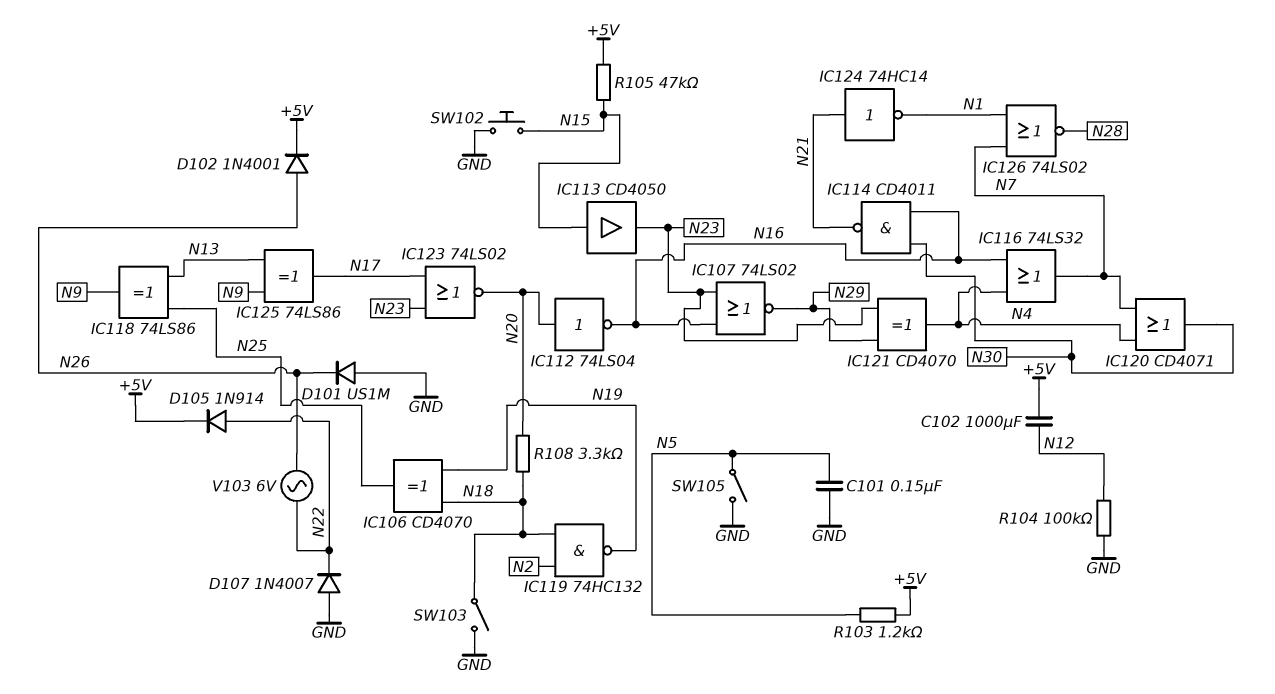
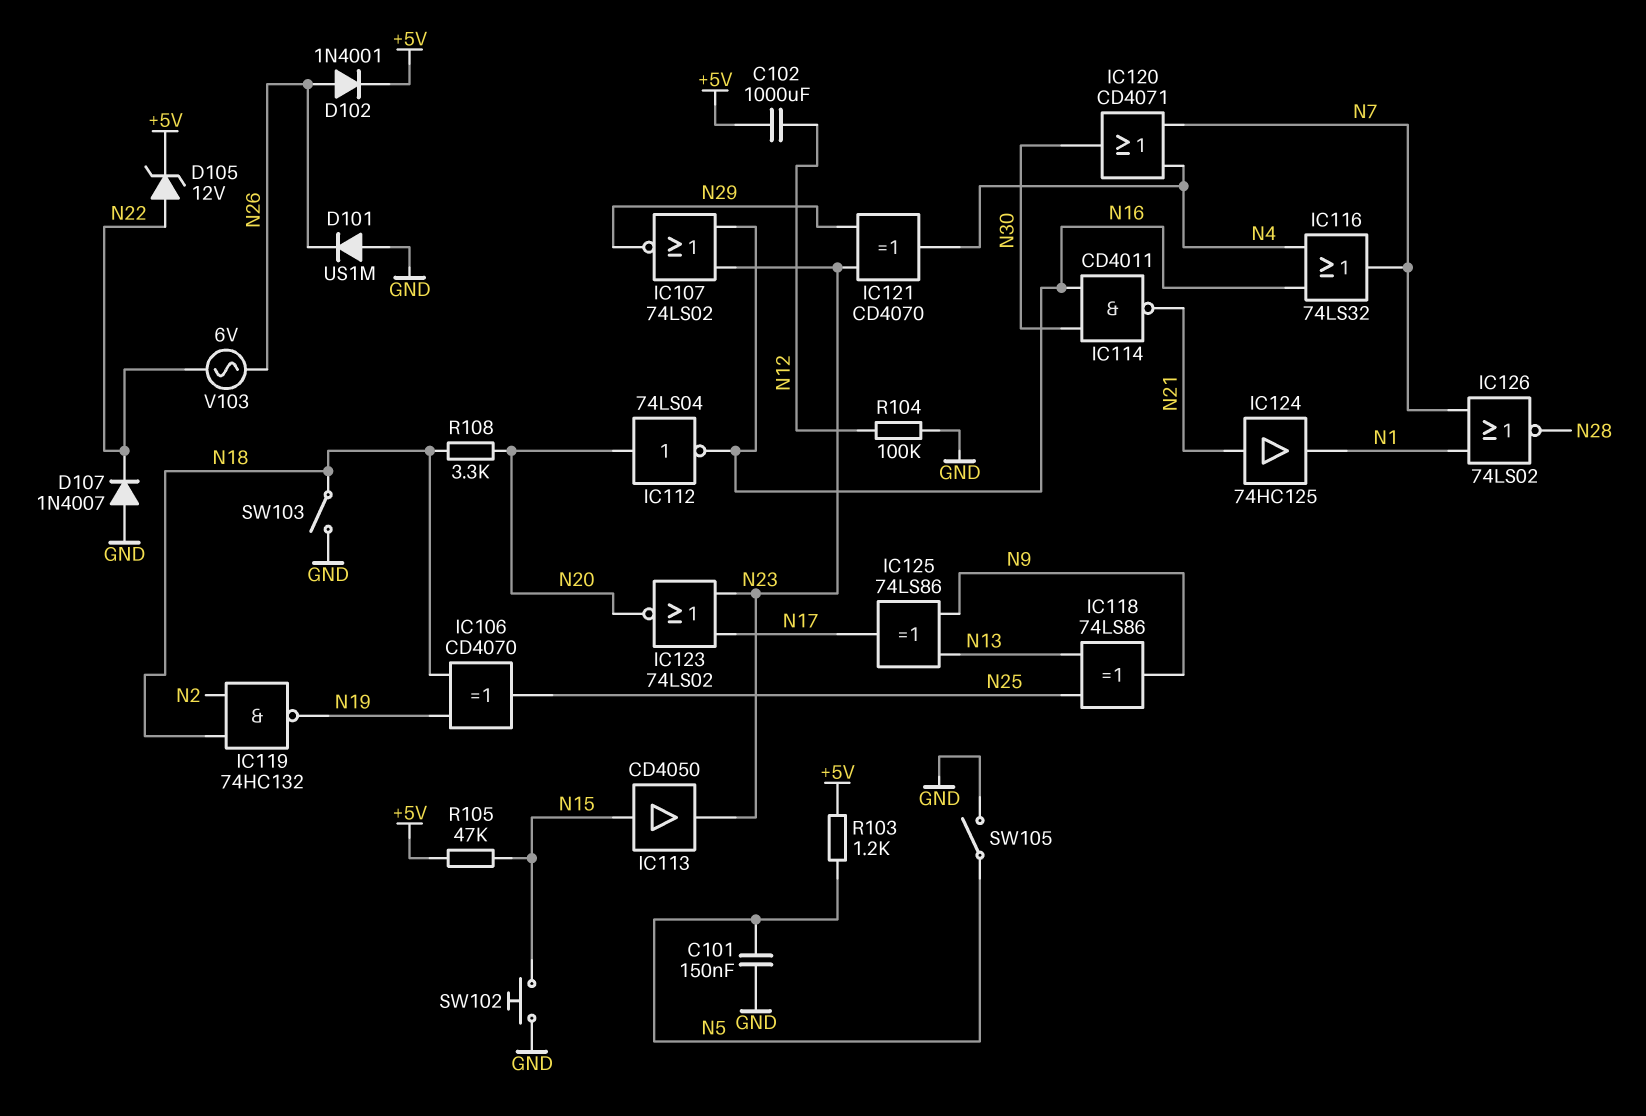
D105: diode 1N914 (A N22, K +5V) -> zener 12V (A N22, K +5V)
IC124: NOT 74HC14 (in N21, out N1) -> buffer 74HC125 (in N21, out N1)

